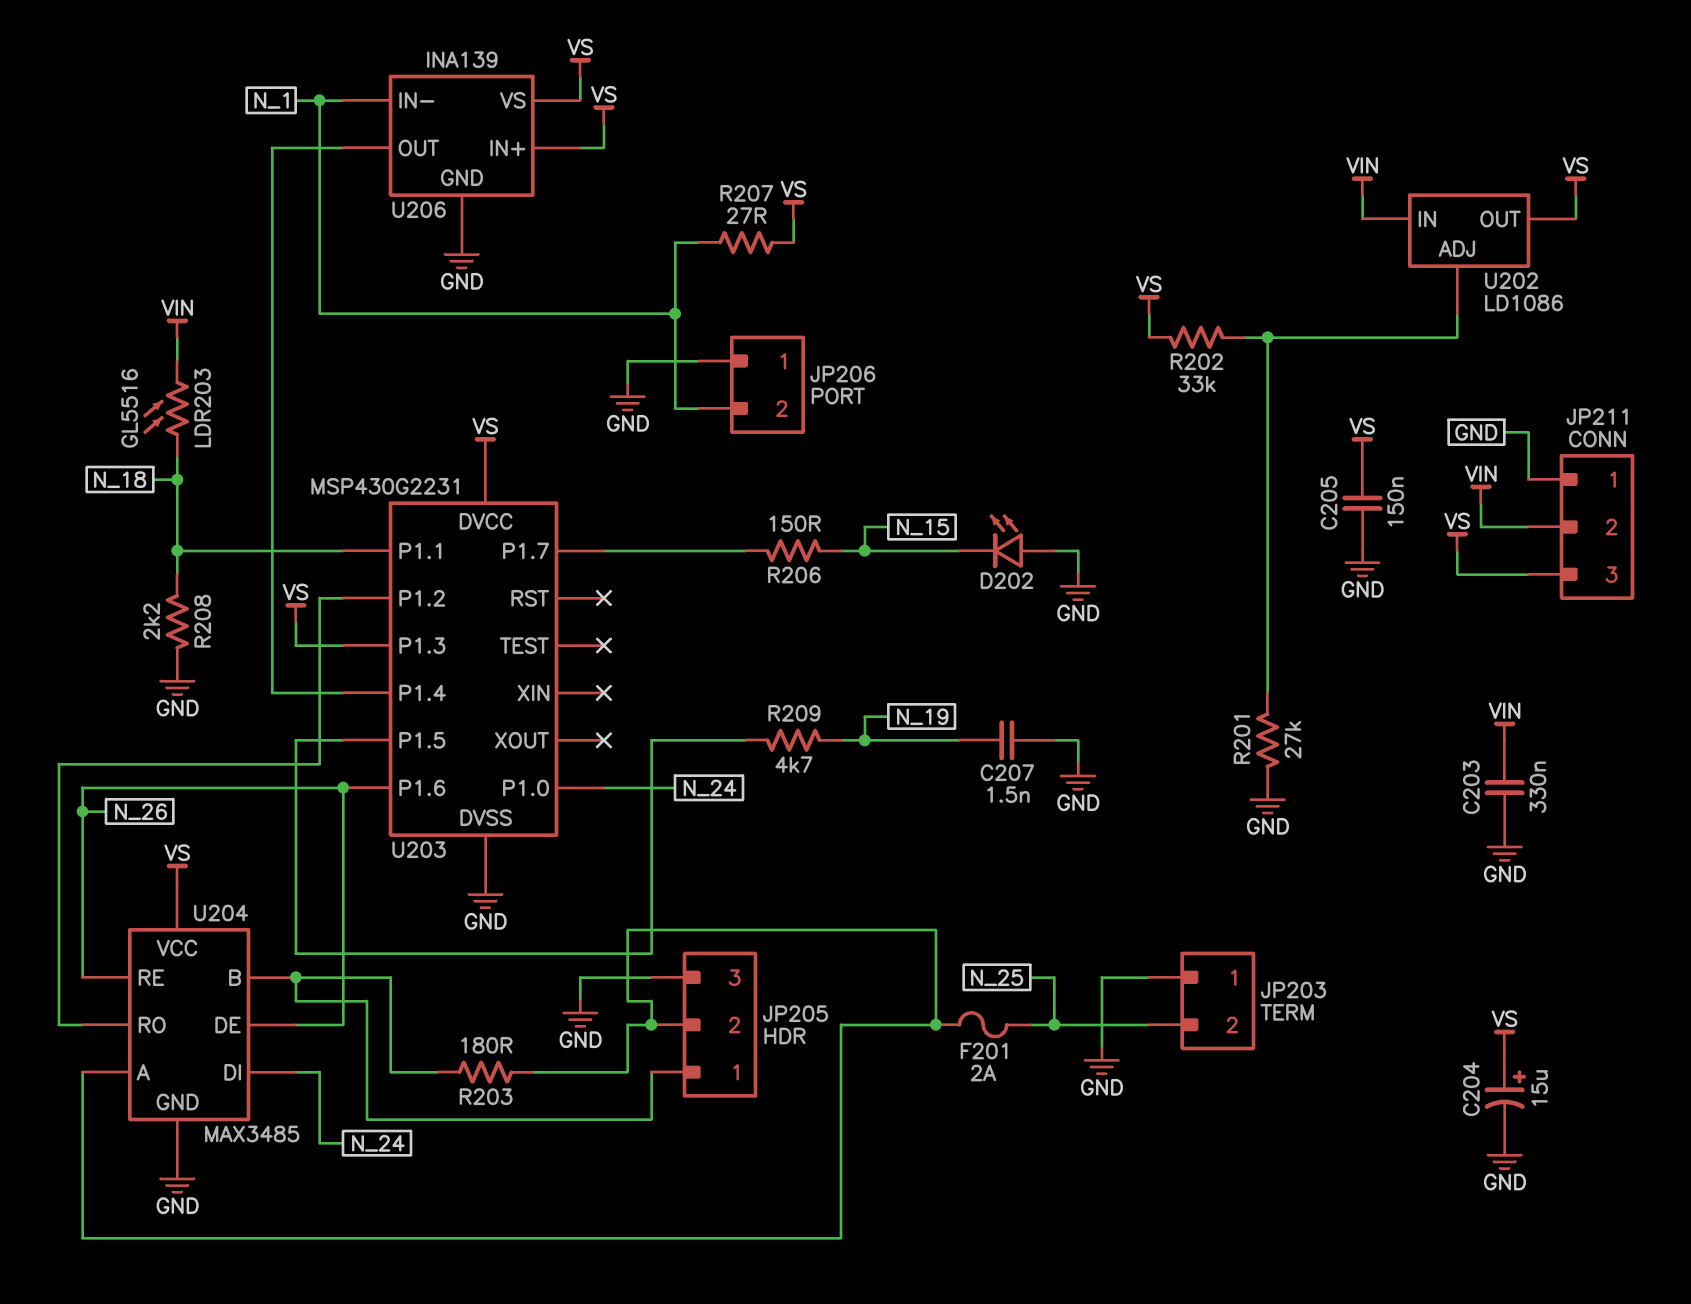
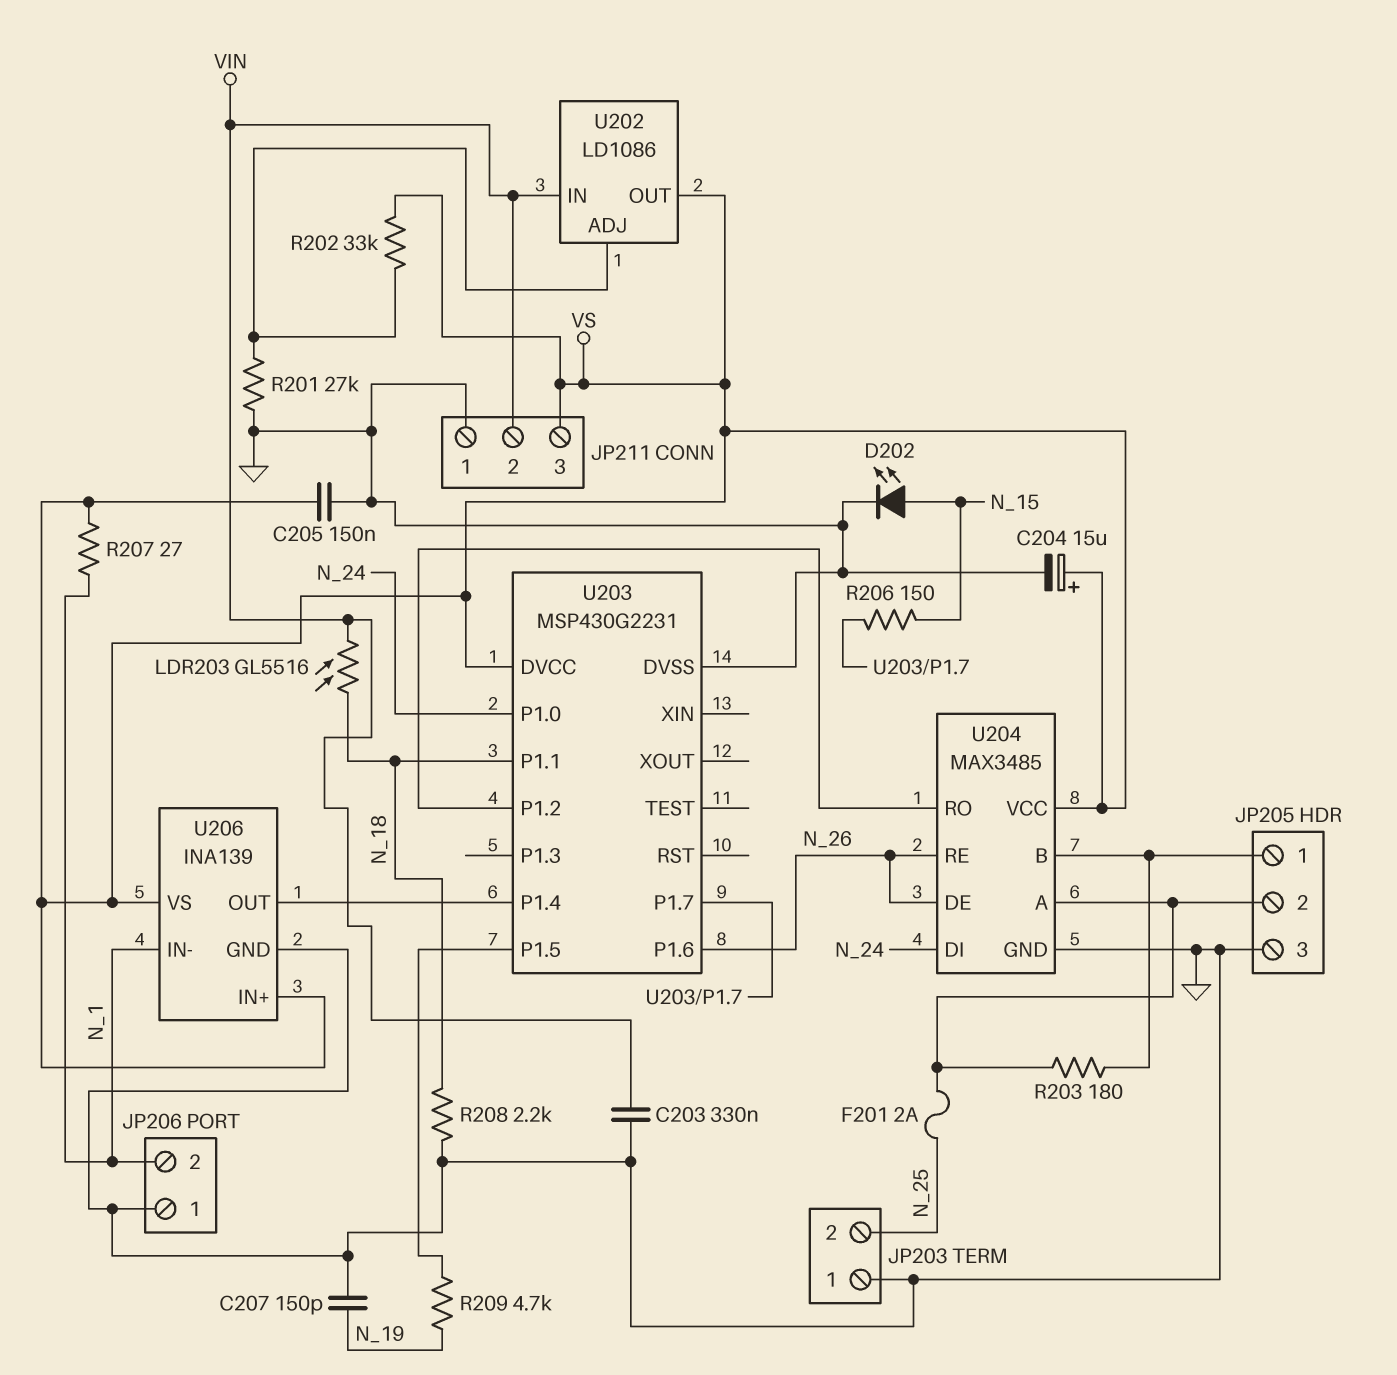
C207: 1.5nF (GND, N_19) -> 150pF (GND, N_19)
D202: LED (A GND, K N_15) -> LED (A N_15, K GND)
U203 pin P1.3: VS -> none

